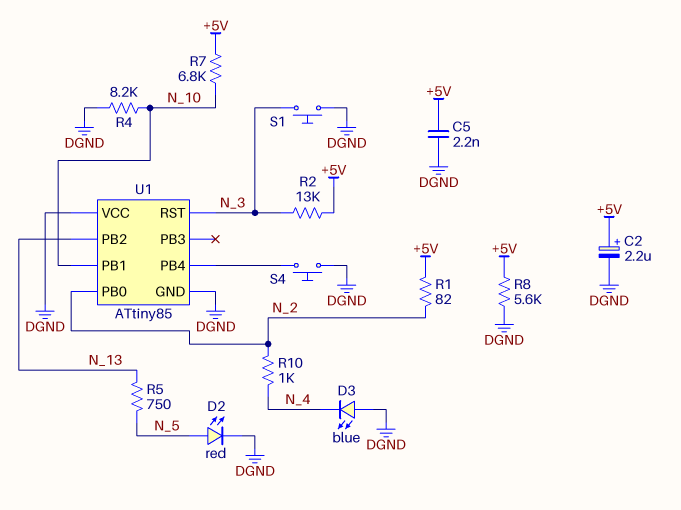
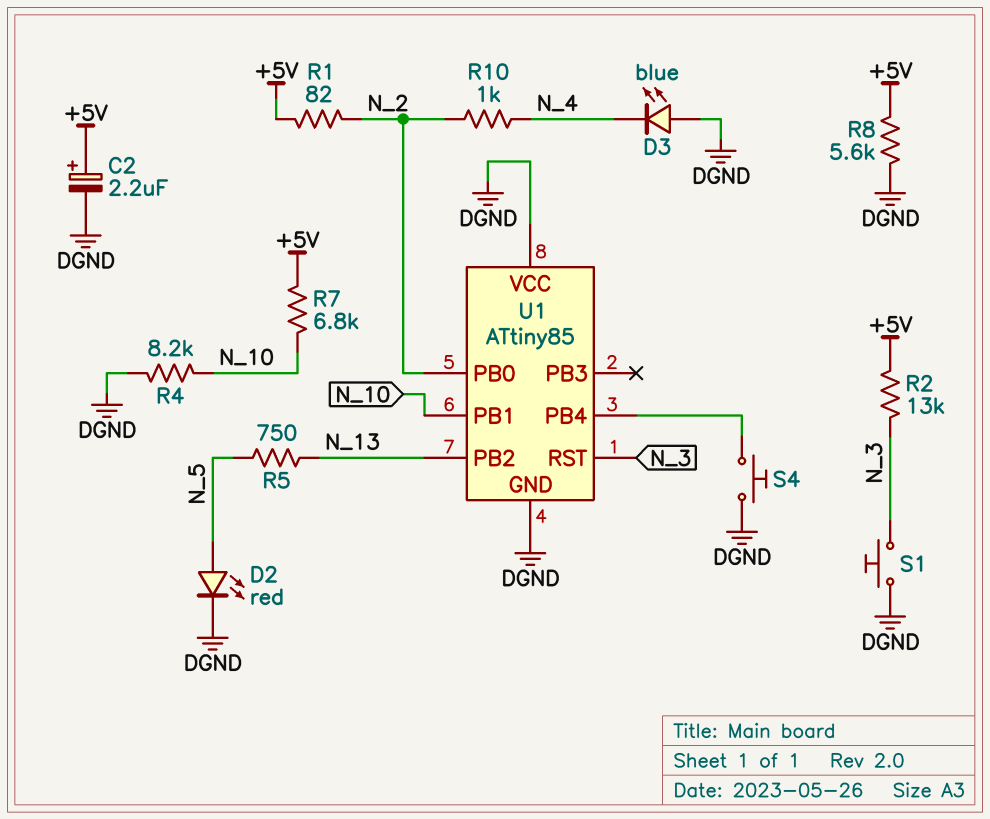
C5: 2.2nF (+5V, DGND) -> none

